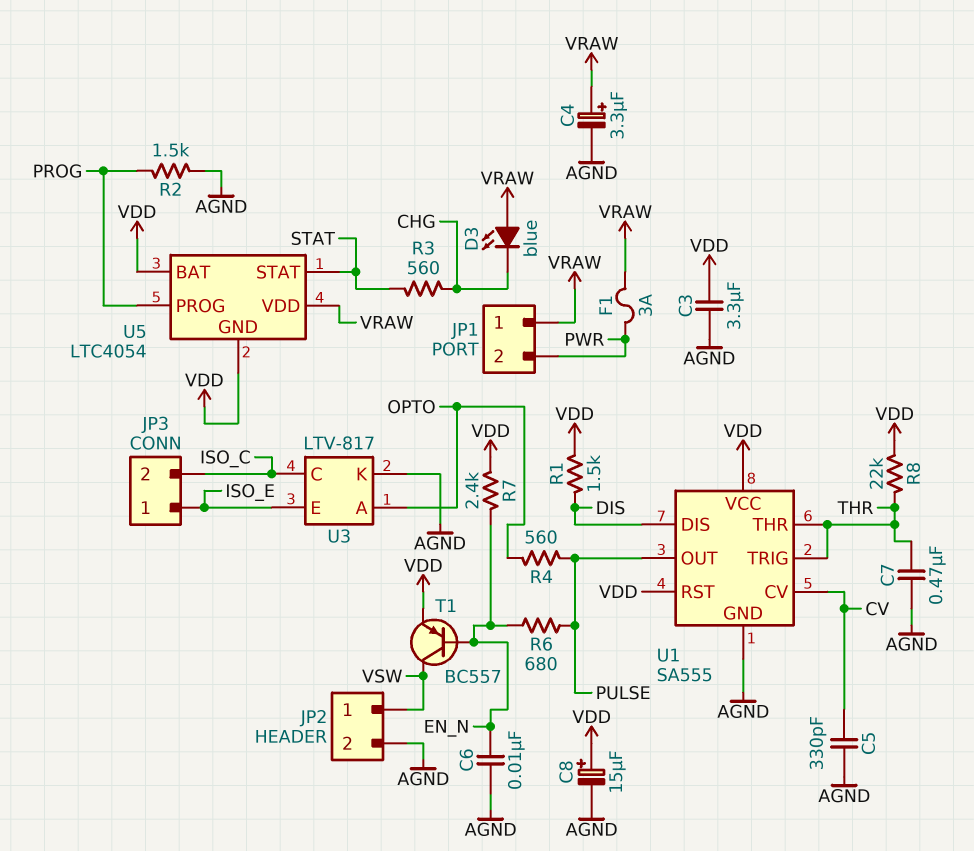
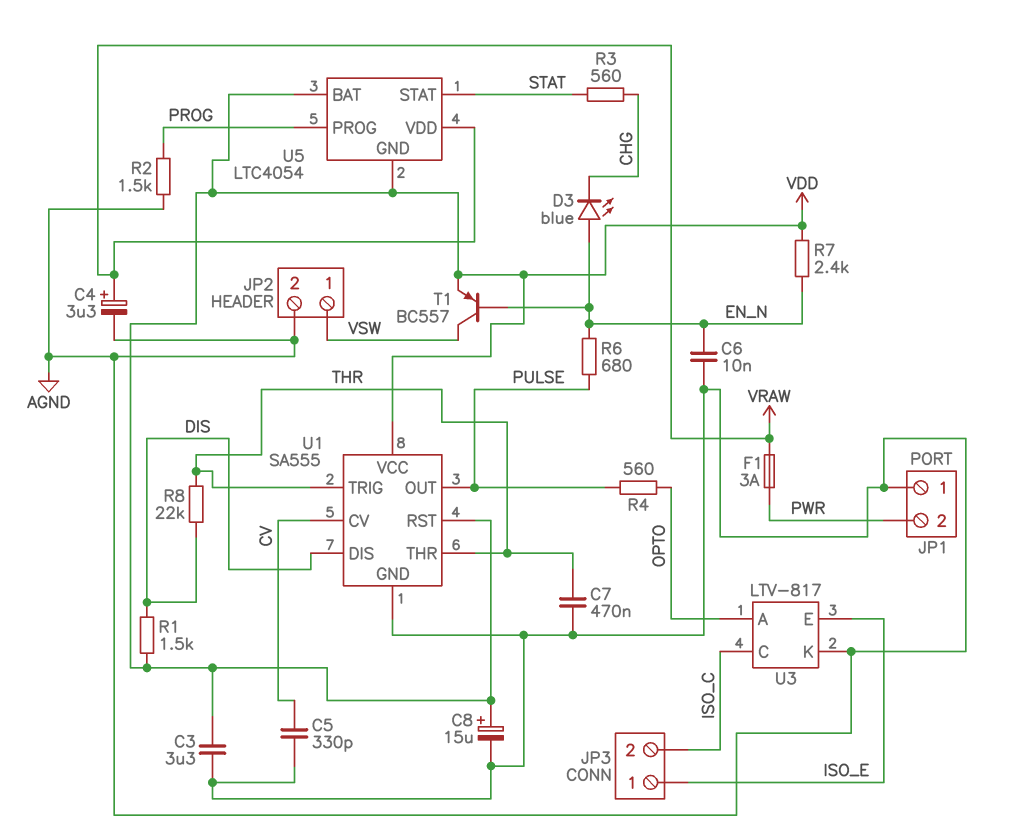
D3: LED blue (A VRAW, K CHG) -> LED blue (A EN_N, K CHG)
JP1 pin 1: VRAW -> AGND
R8: 22k (THR, VDD) -> 22k (DIS, THR)

